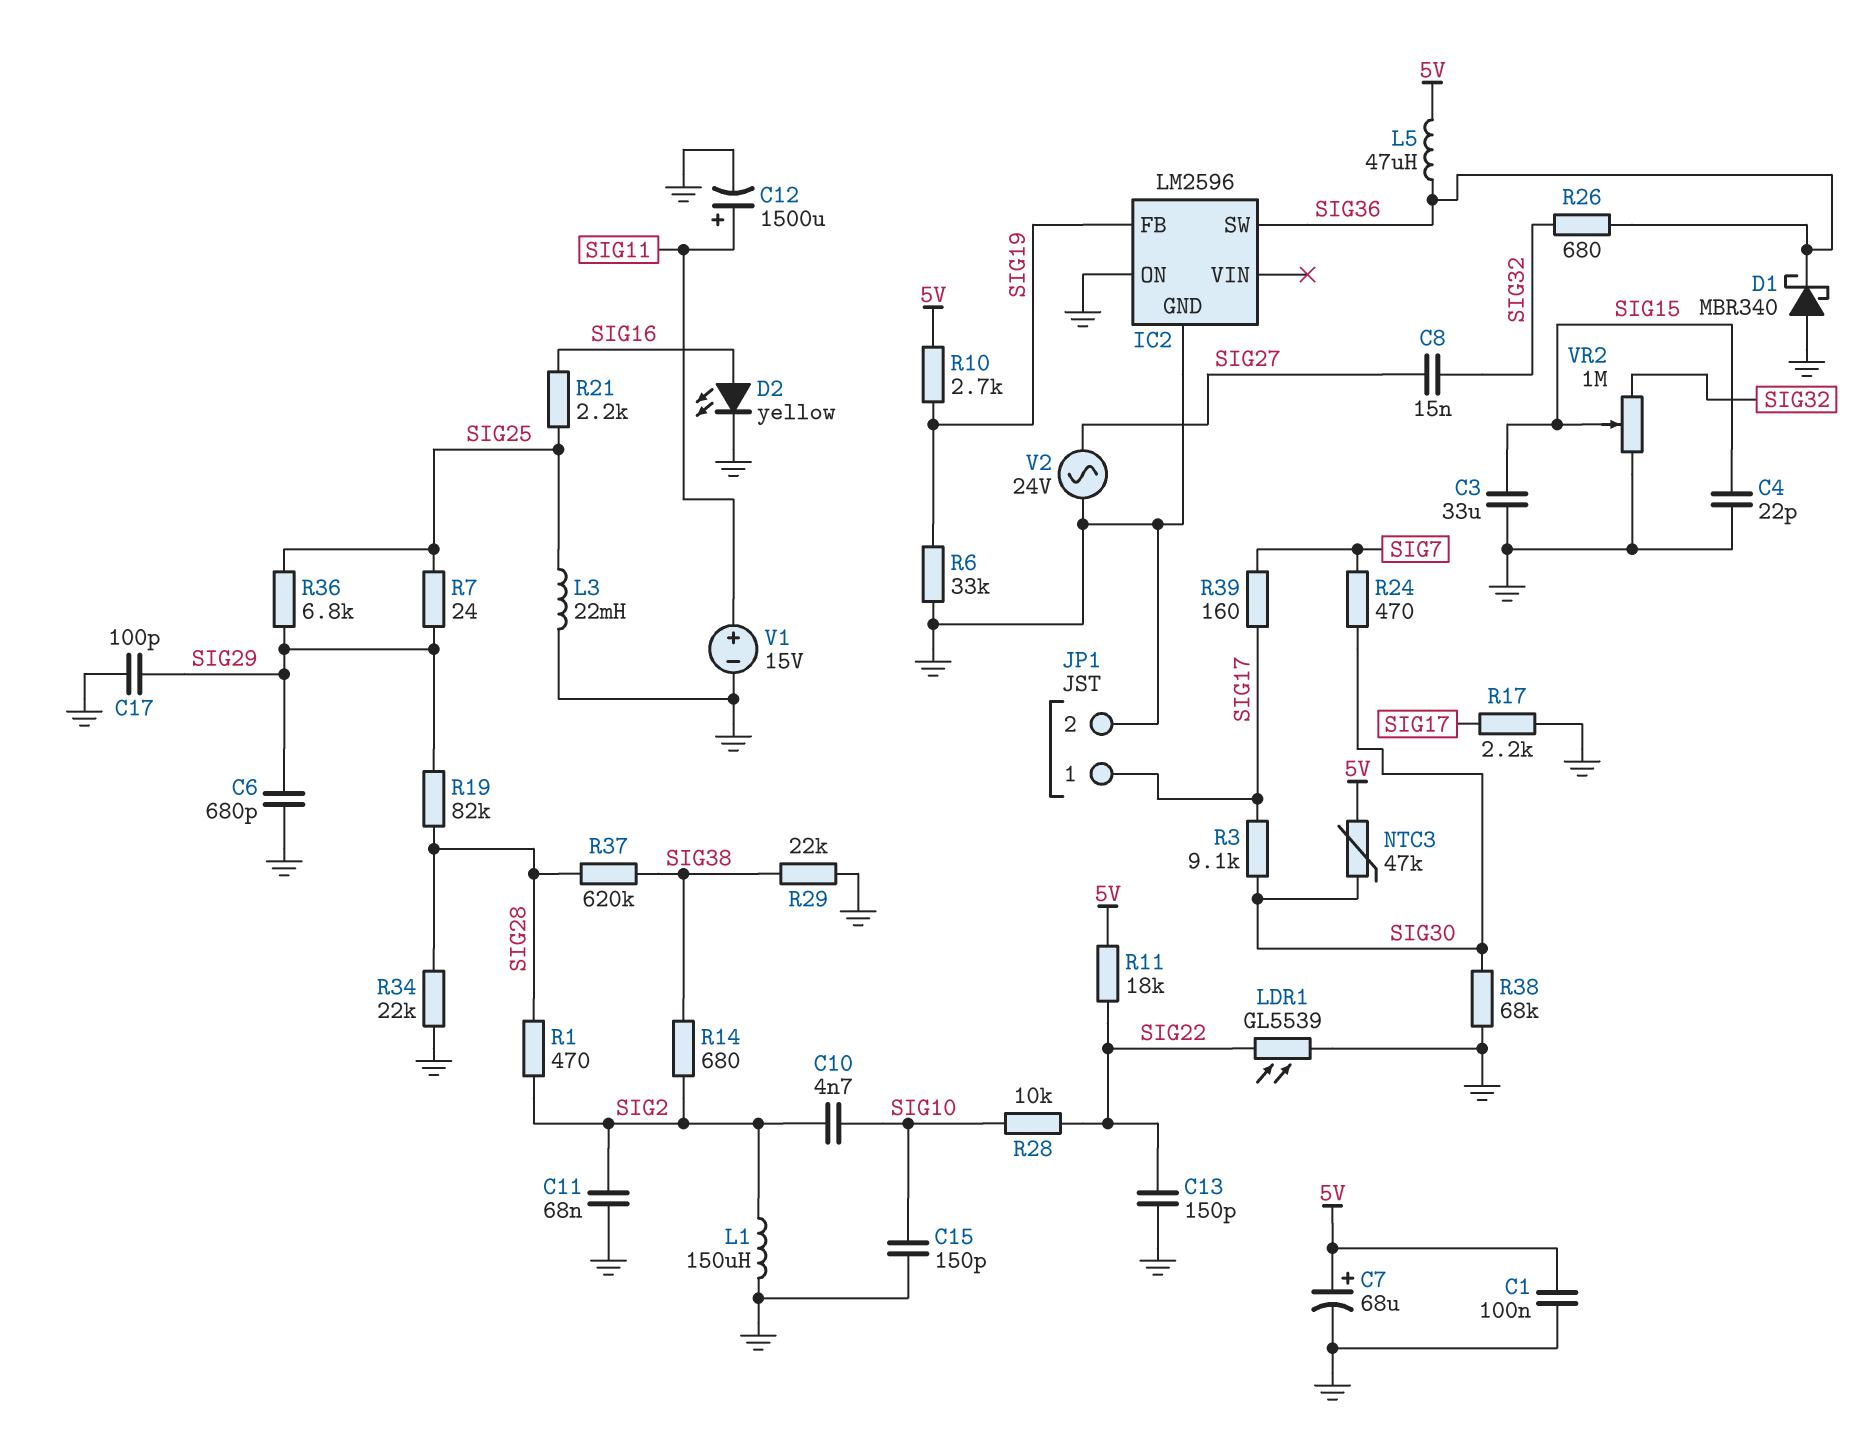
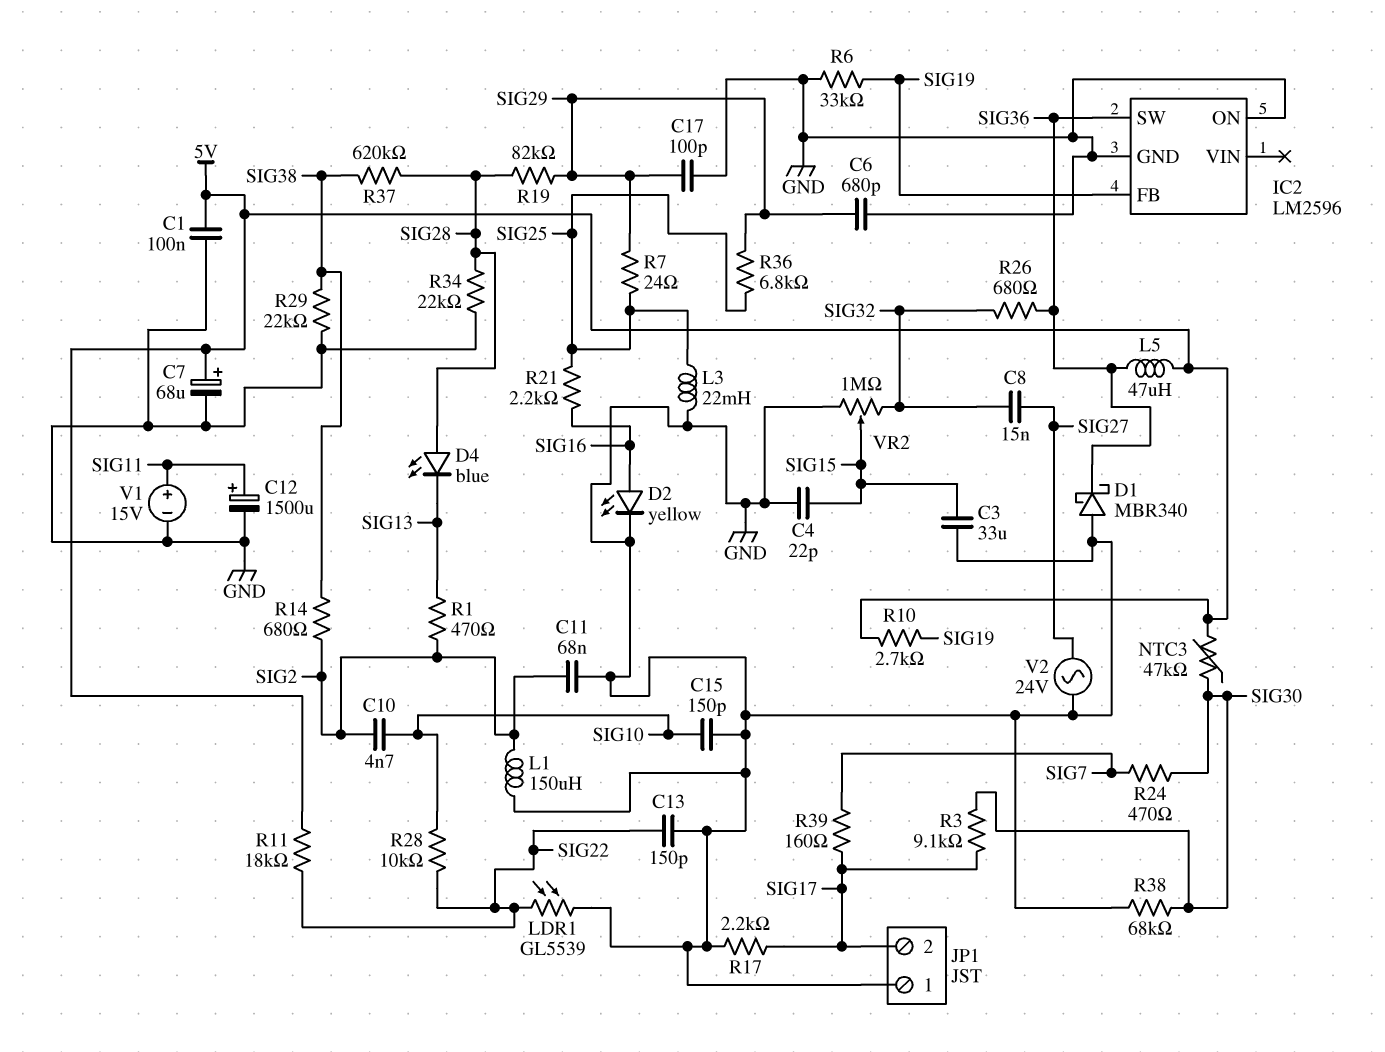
D4: none -> LED blue (A SIG28, K SIG13)
JP1 pin 1: SIG17 -> GND
JP1 pin 2: GND -> SIG17
R1: 470 (SIG2, SIG28) -> 470 (SIG2, SIG13)

